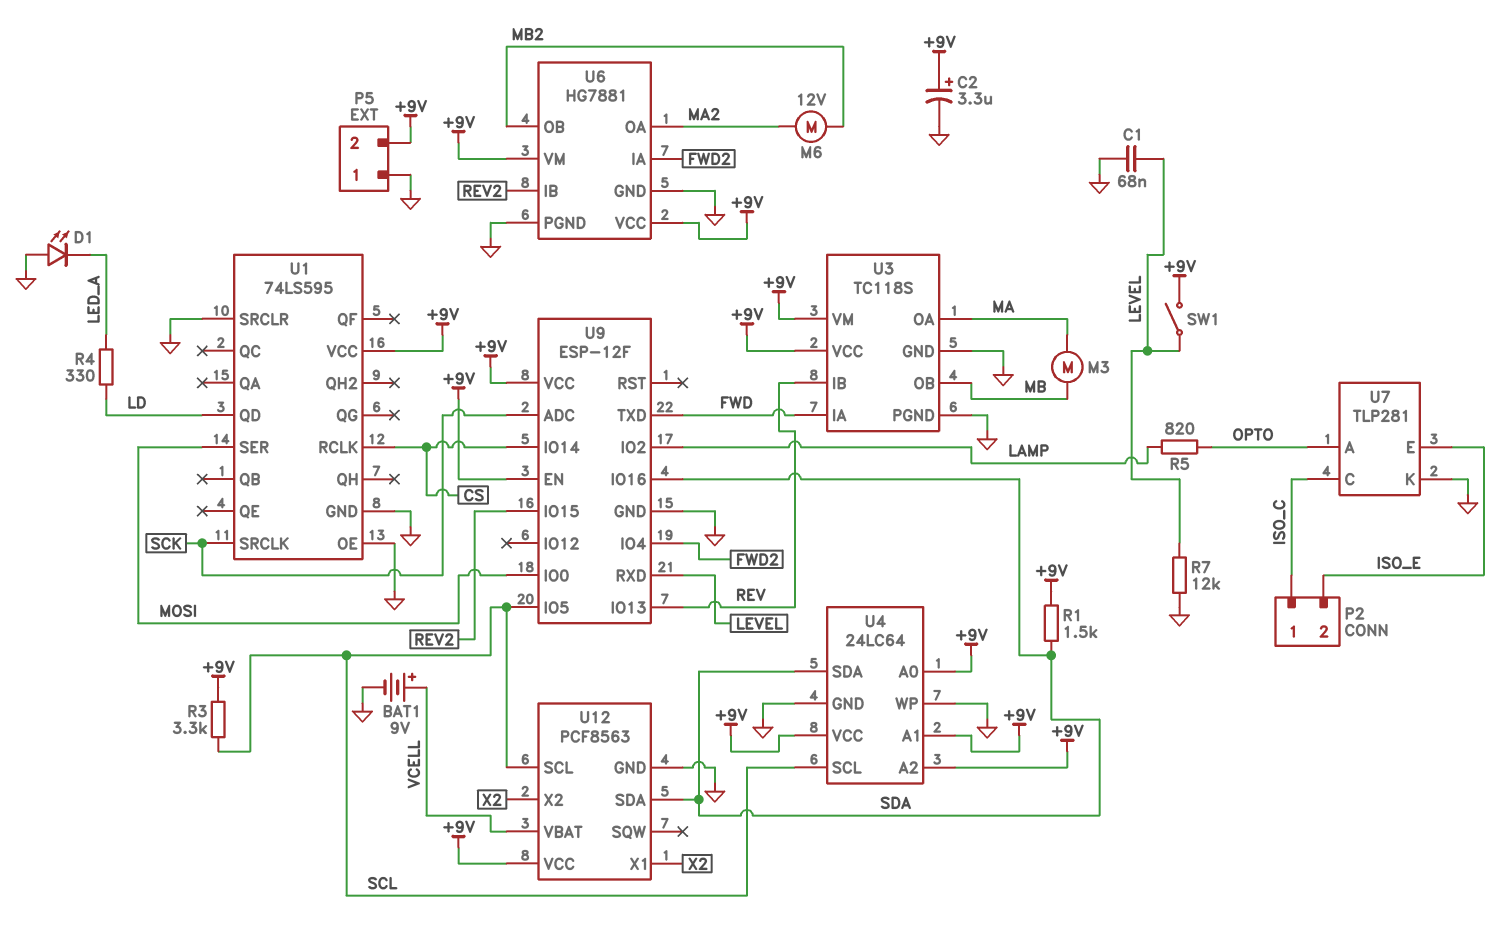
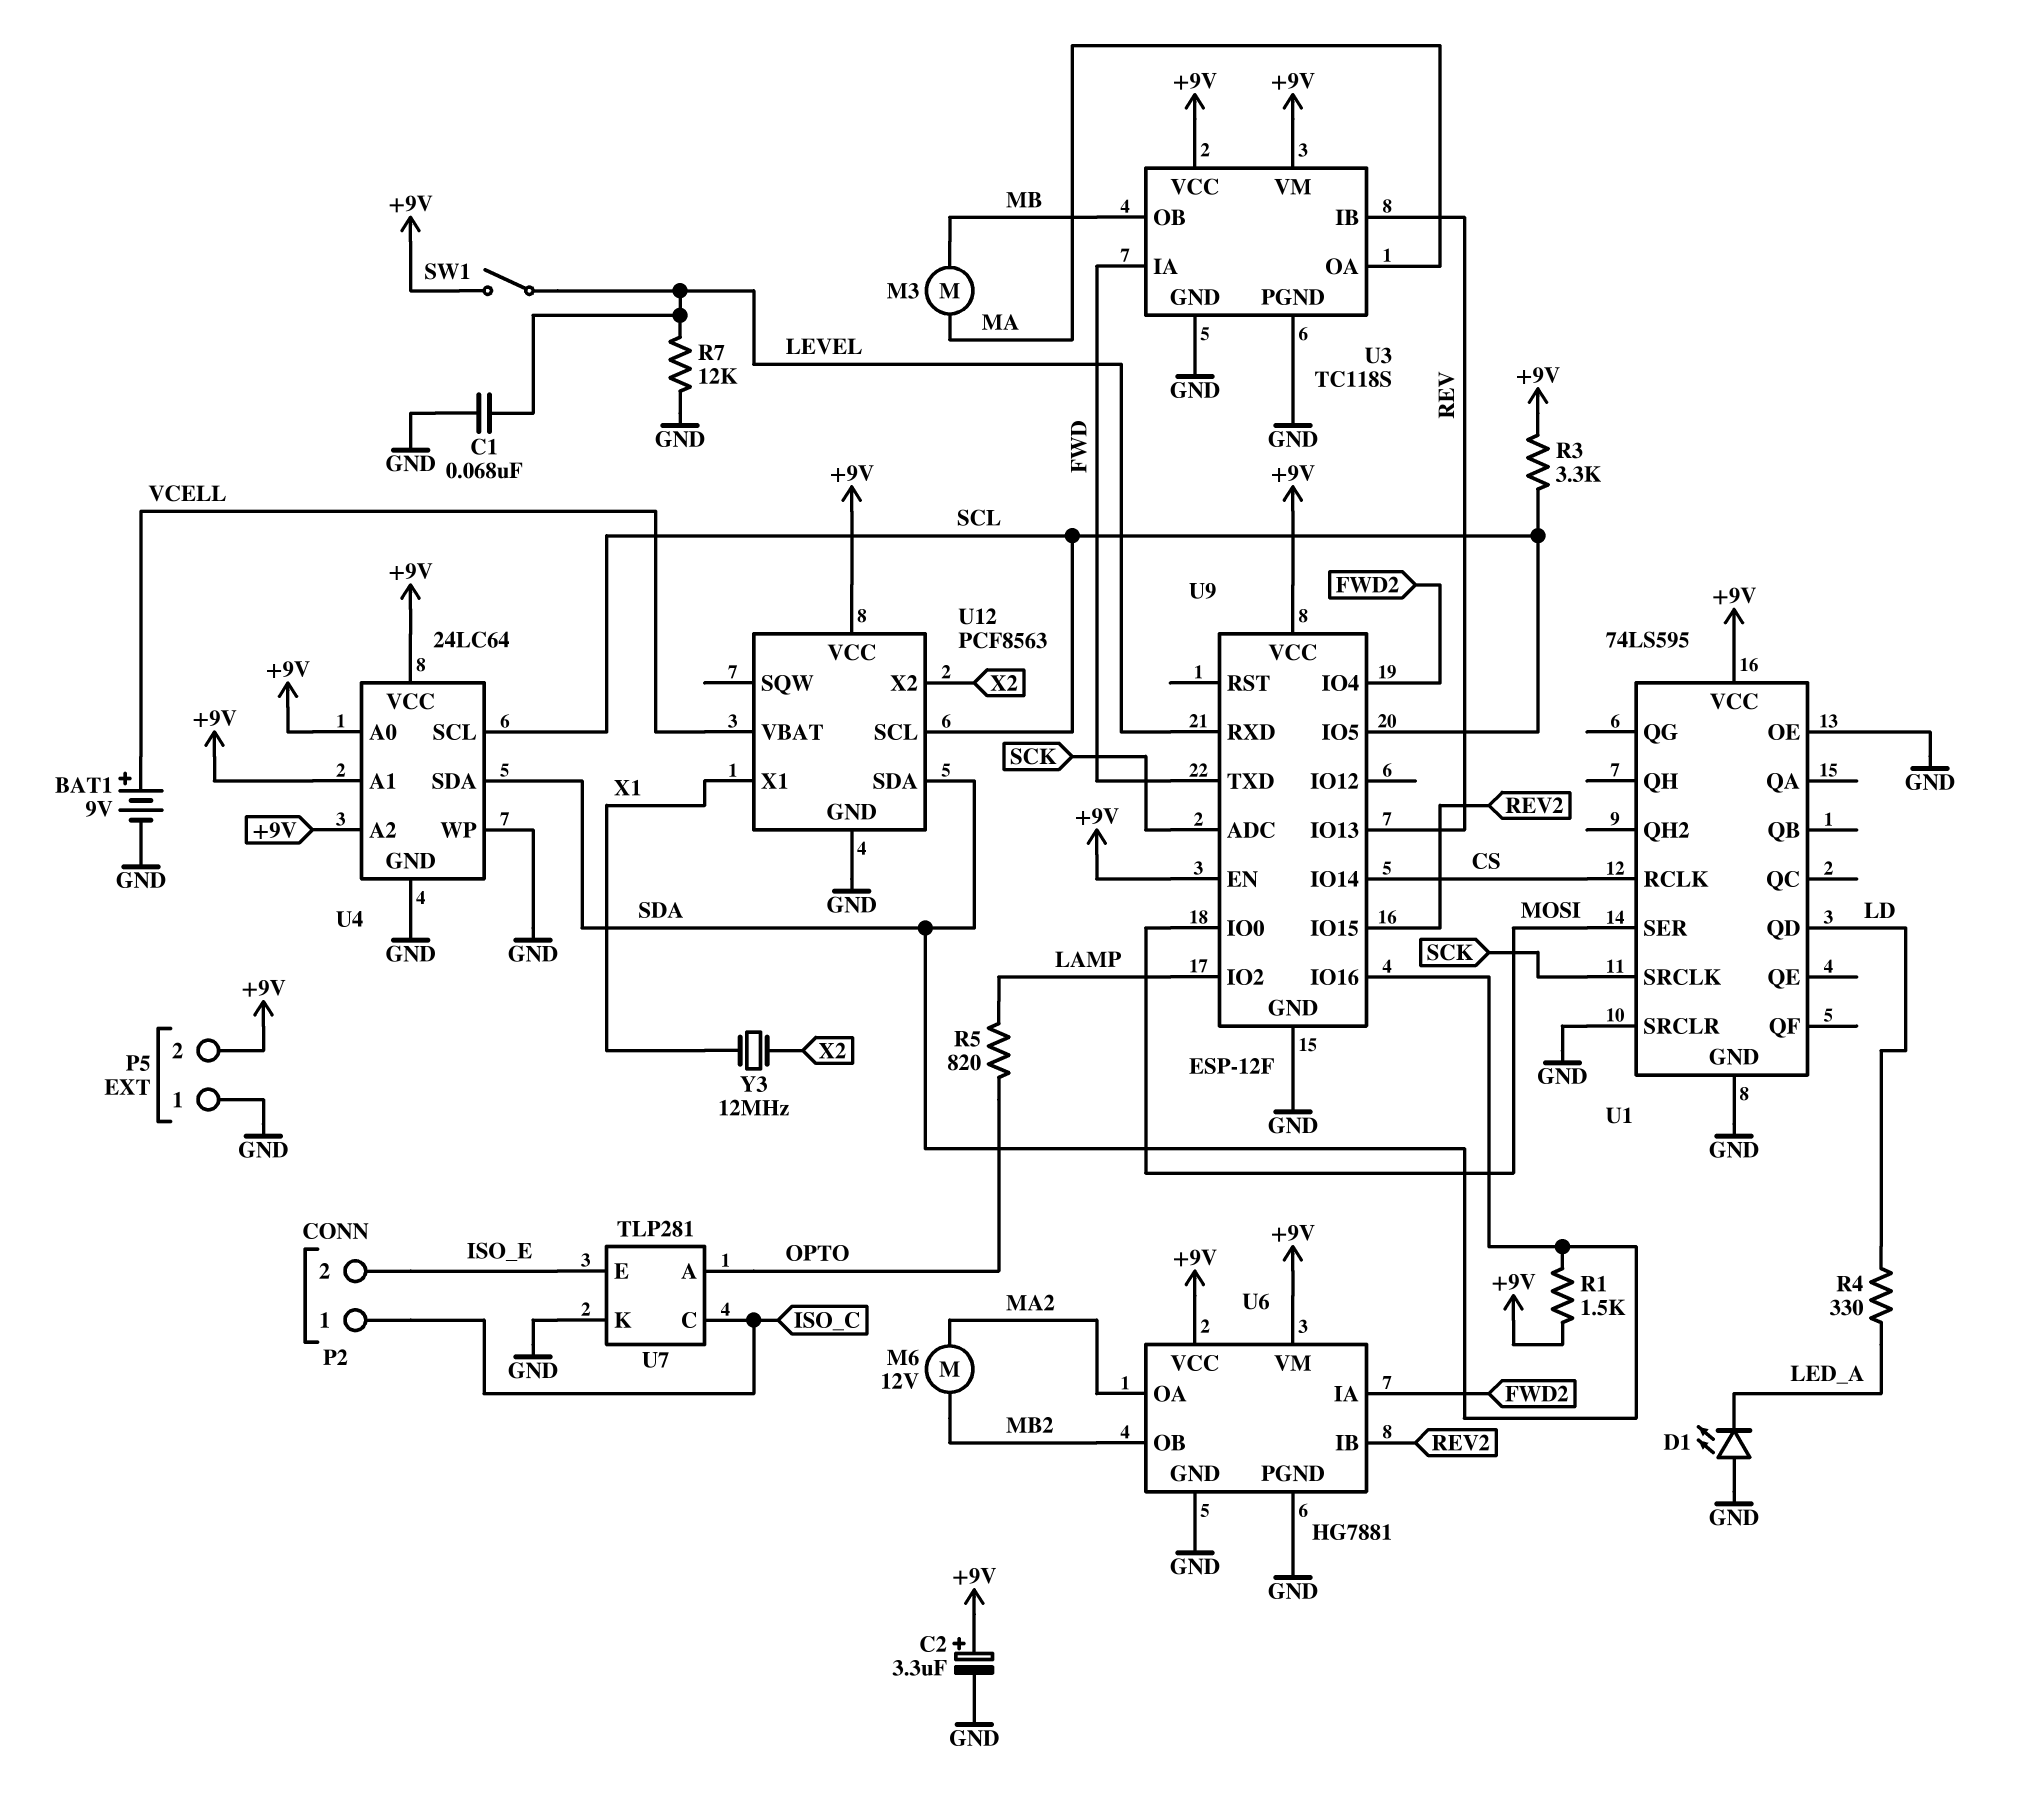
U12 pin X1: X2 -> X1
Y3: none -> 12MHz (X1, X2)

